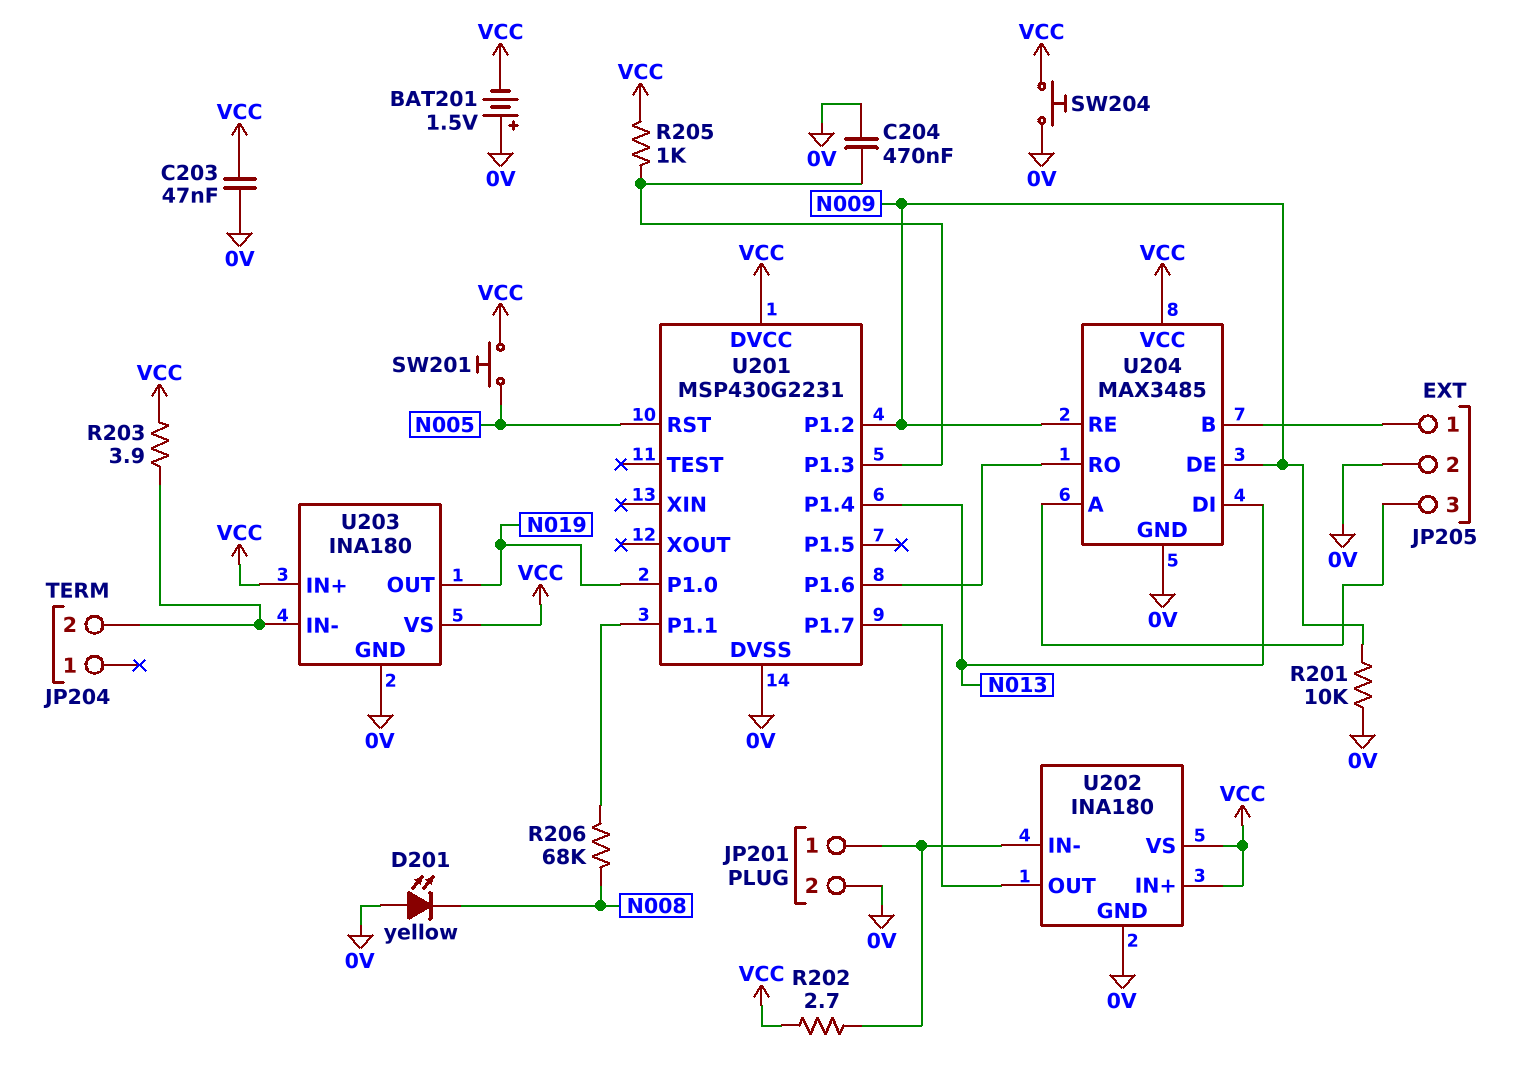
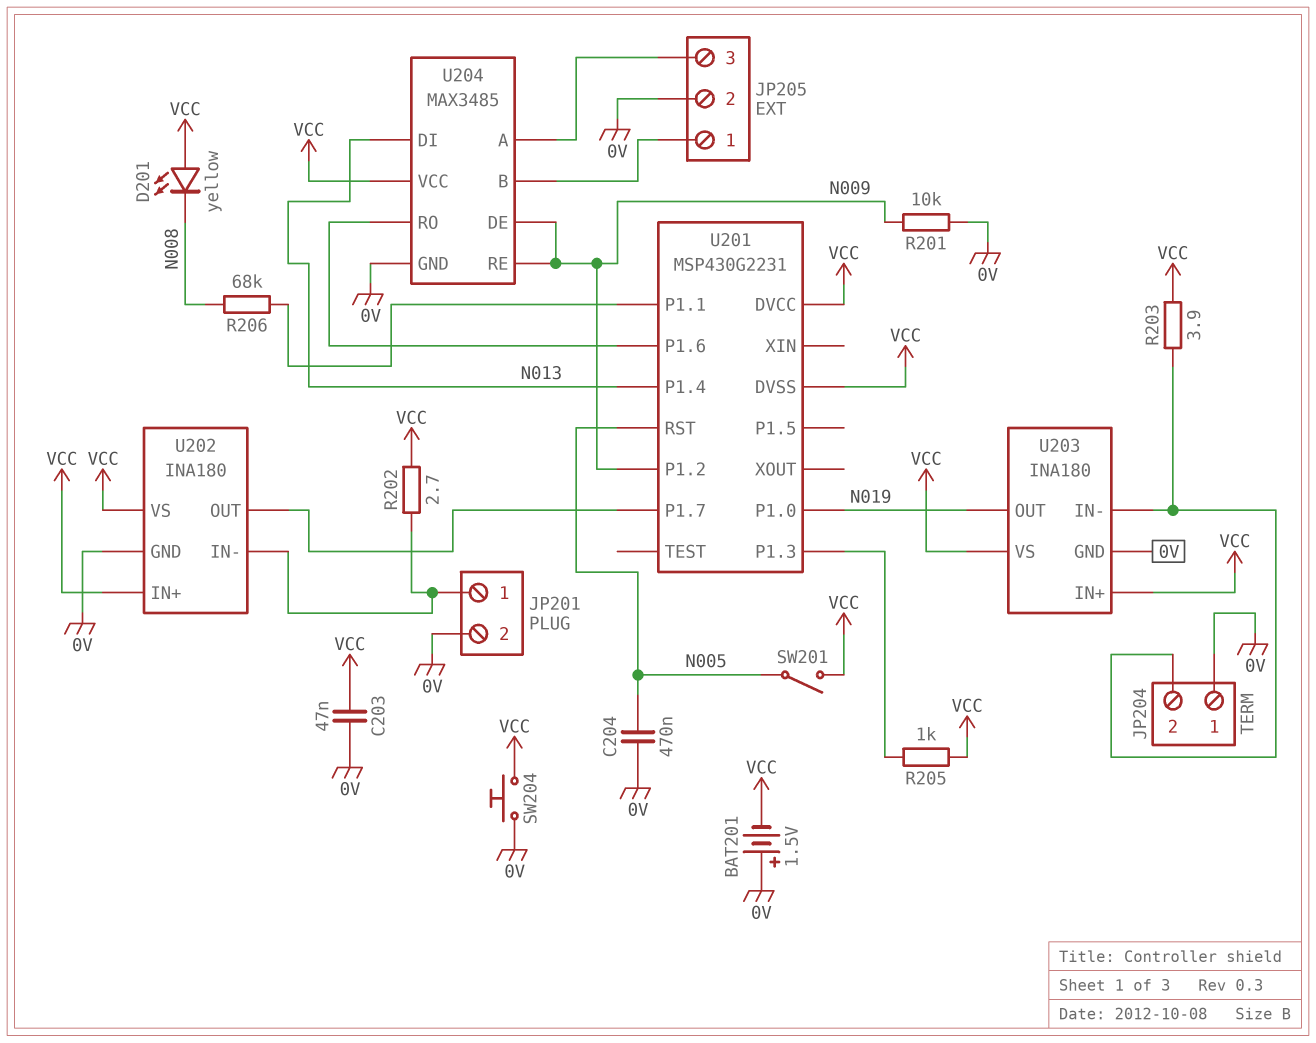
C204: 470nF (0V, U201/P1.3) -> 470nF (0V, N005)
D201: LED yellow (A 0V, K N008) -> LED yellow (A VCC, K N008)
JP204 pin 1: none -> 0V
SW201: button (N005, VCC) -> switch (N005, VCC)
U201 pin DVSS: 0V -> VCC

